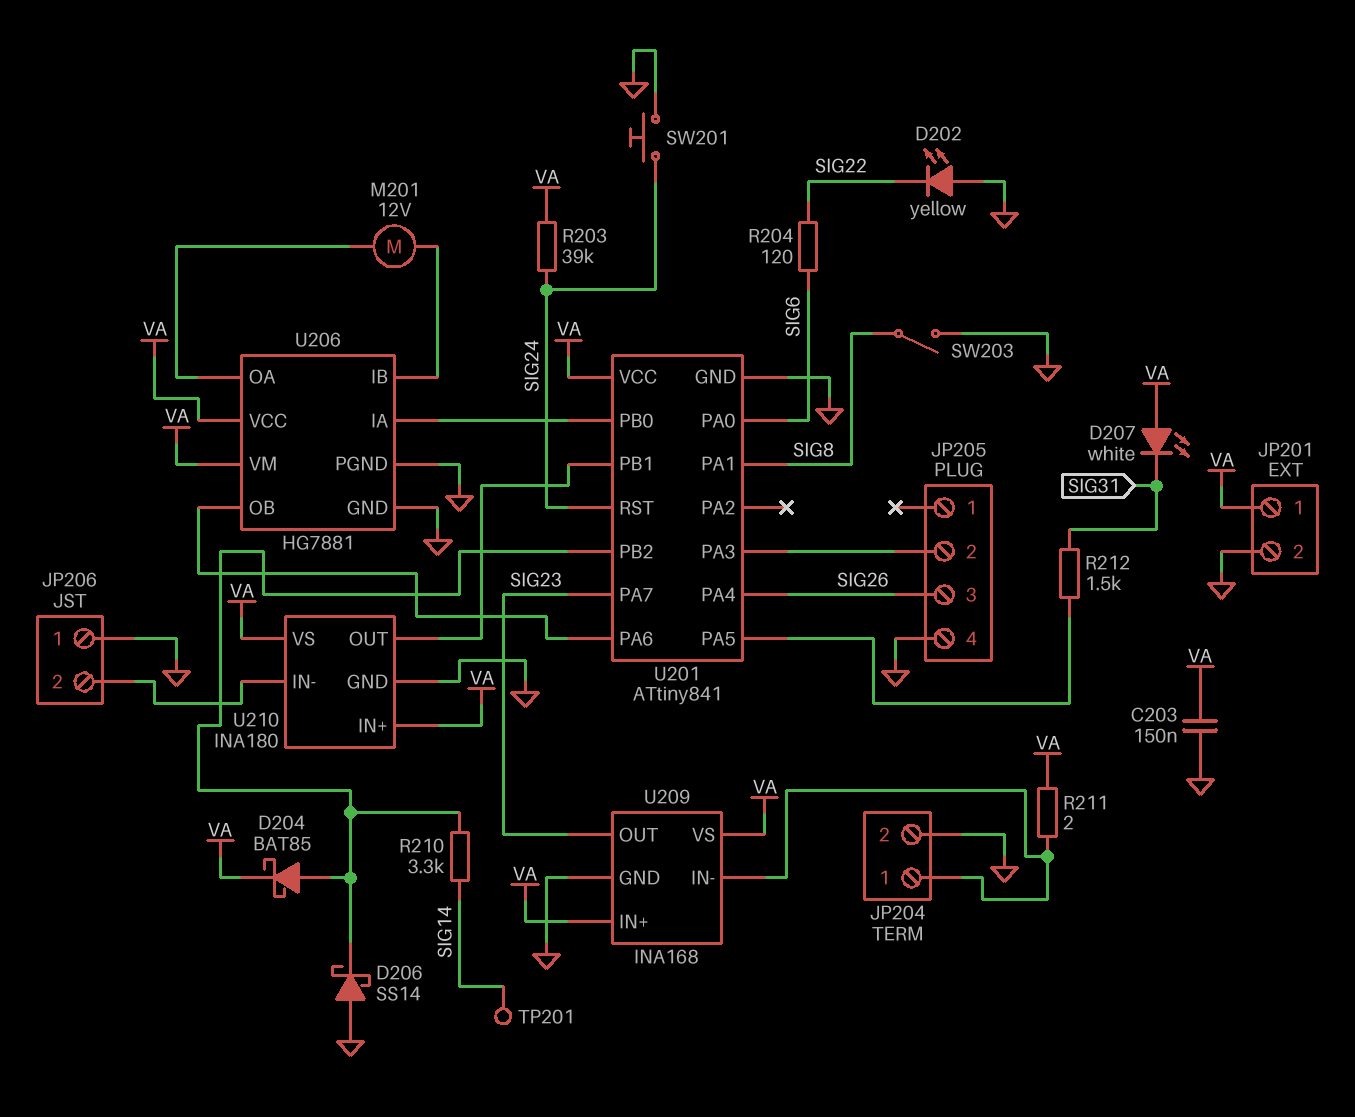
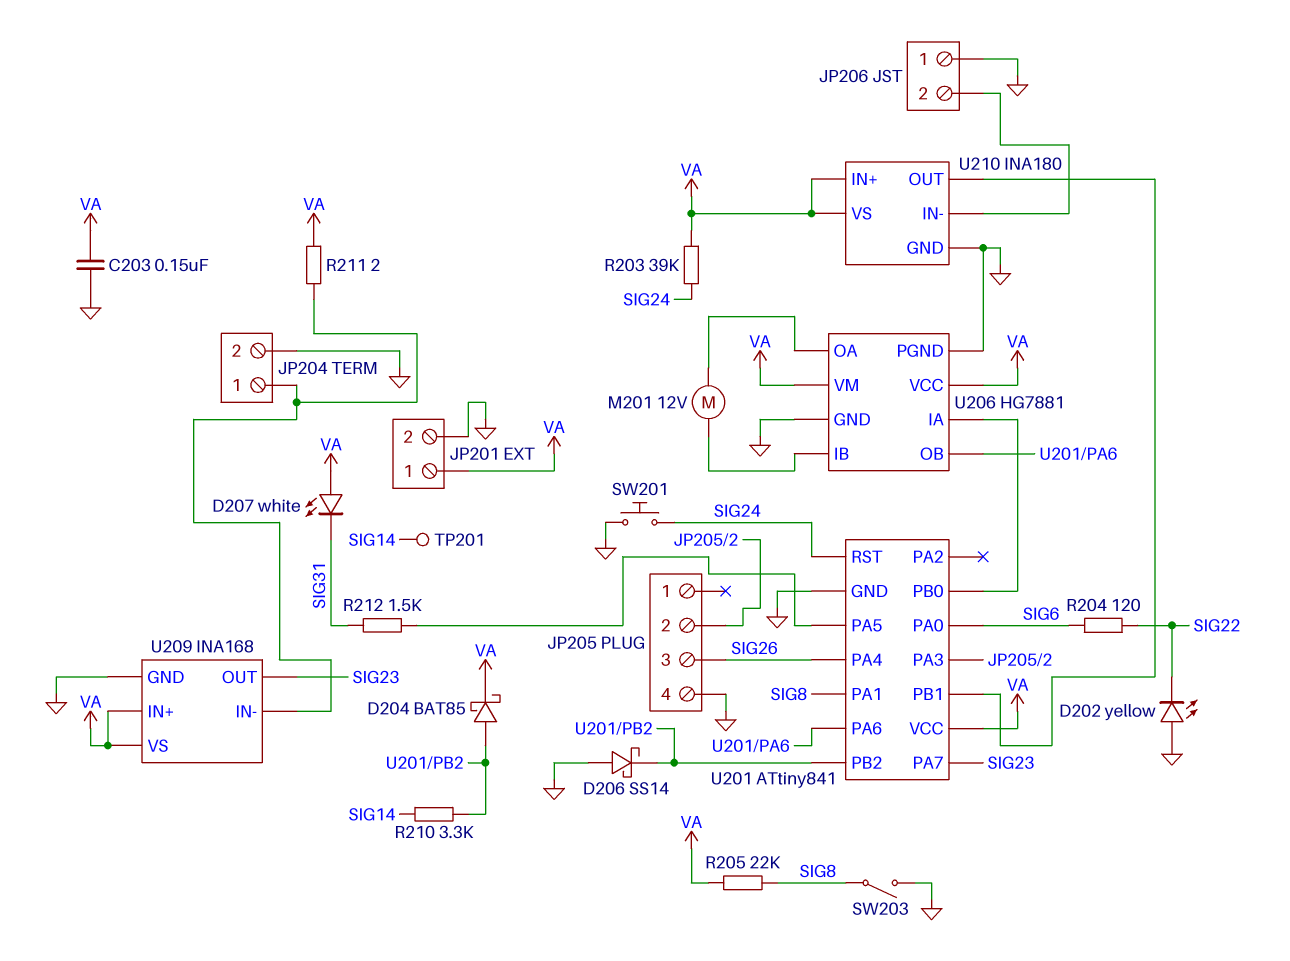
R205: none -> 22k (SIG8, VA)

